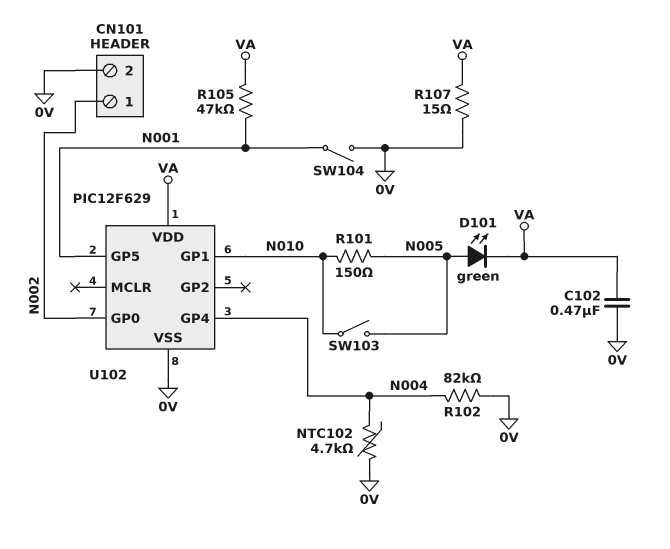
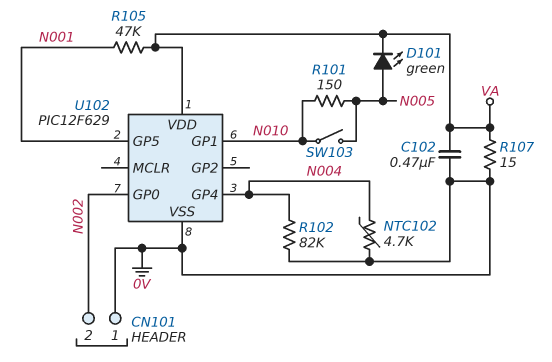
CN101 pin 1: N002 -> 0V
CN101 pin 2: 0V -> N002
SW104: switch (0V, N001) -> none

